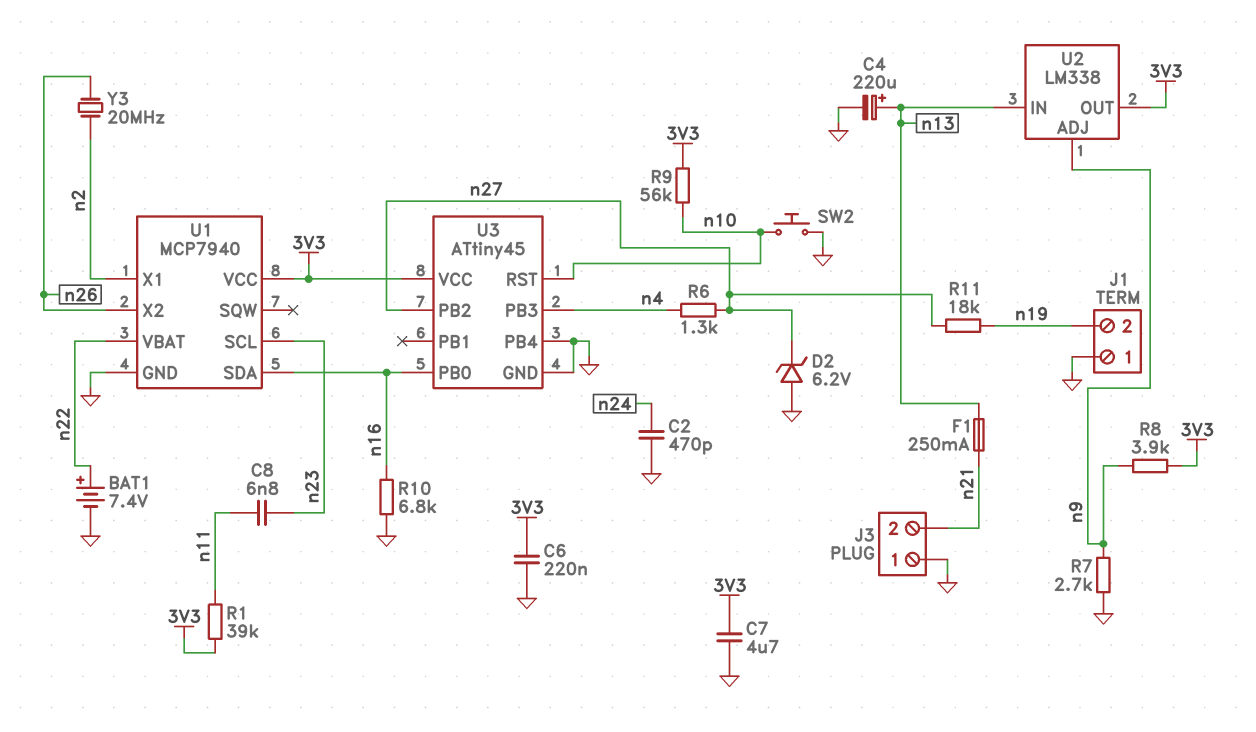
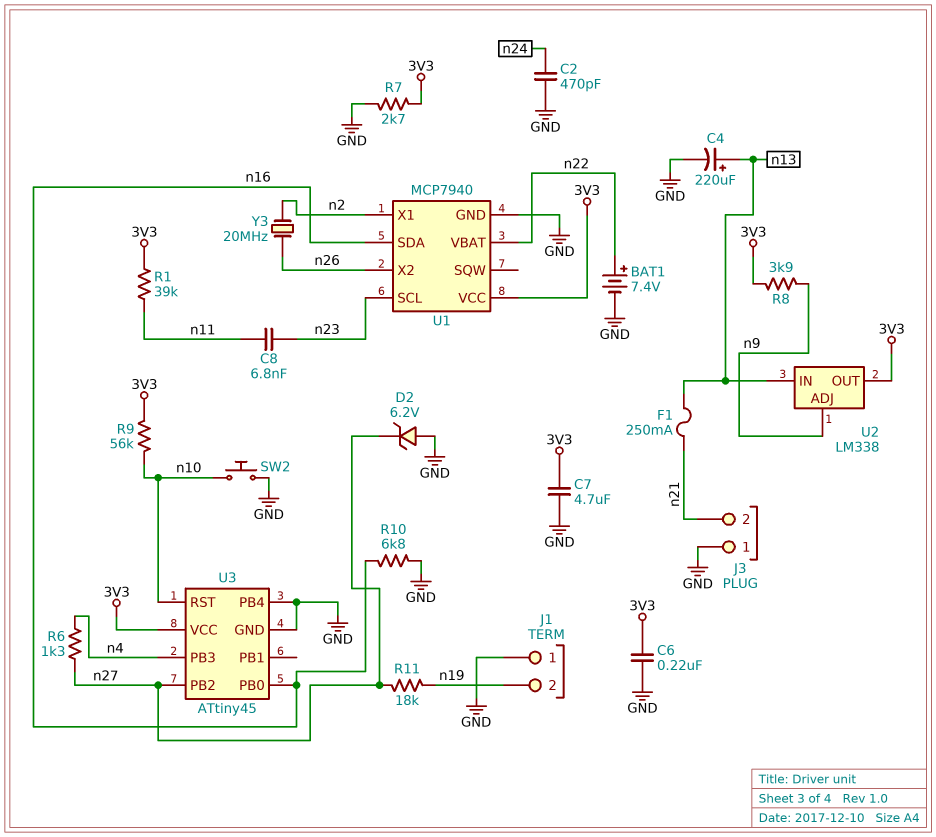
R7: 2.7k (GND, n9) -> 2.7k (3V3, GND)

